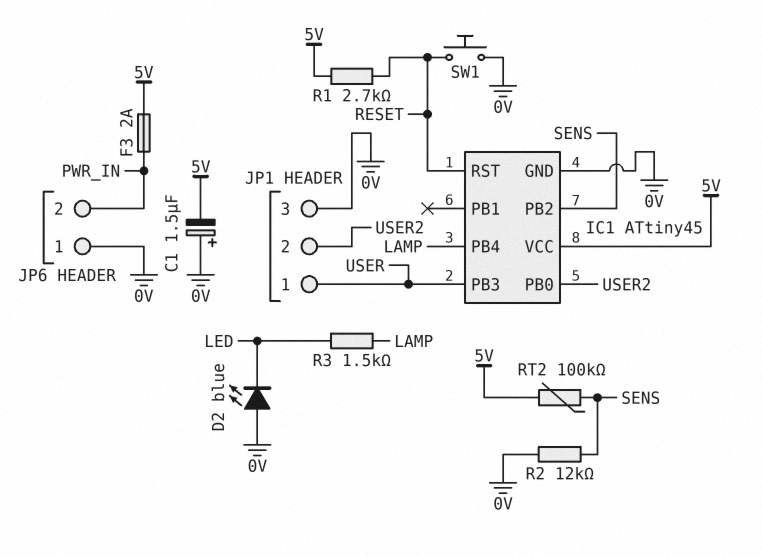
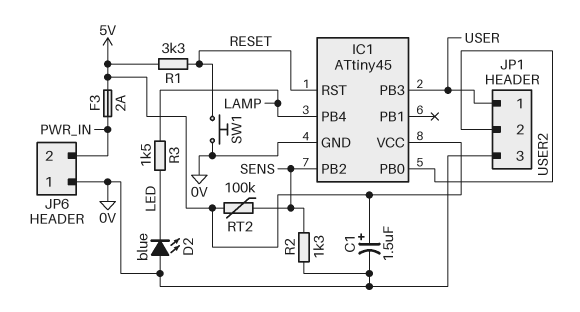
C1: 1.5uF (plus 0V, minus 5V) -> 1.5uF (plus 5V, minus 0V)
R1: 2.7k (5V, RESET) -> 3.3k (5V, RESET)
R2: 12k (0V, SENS) -> 1.3k (0V, SENS)

